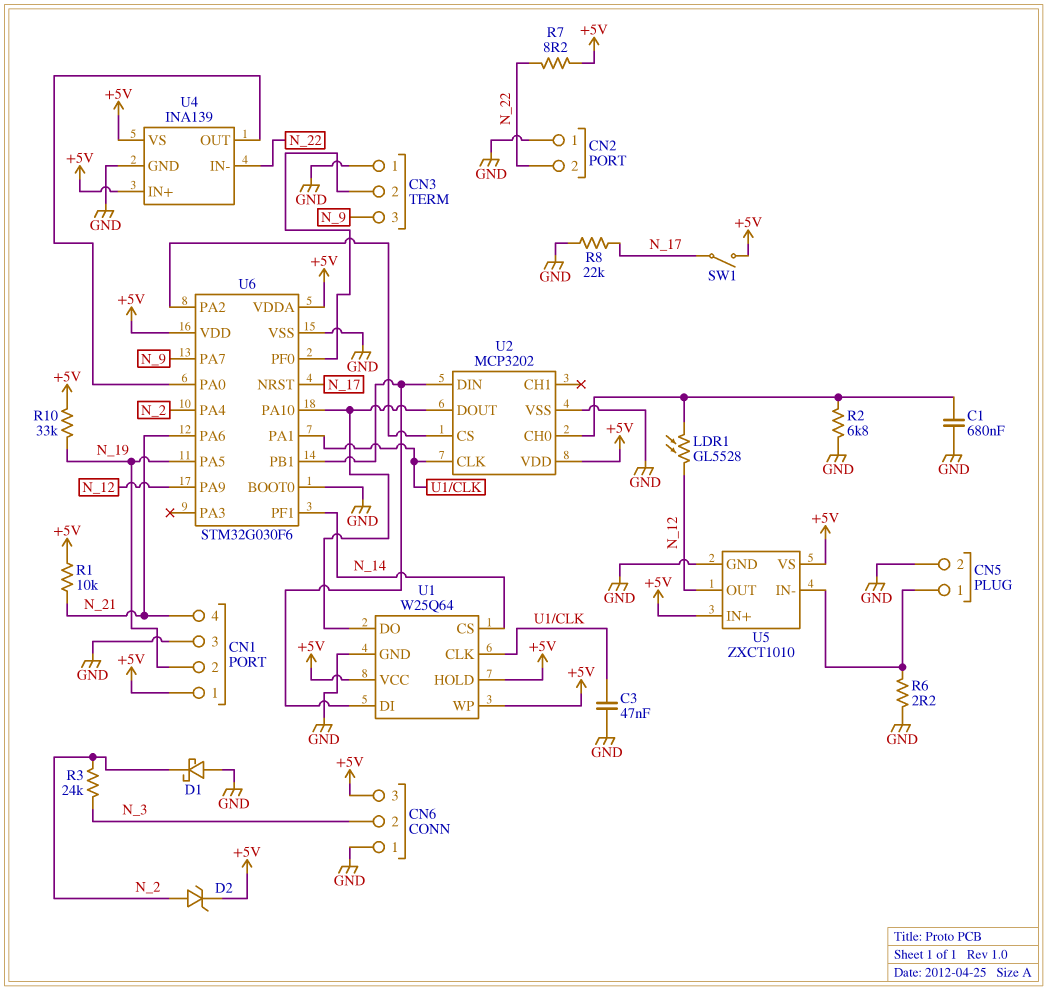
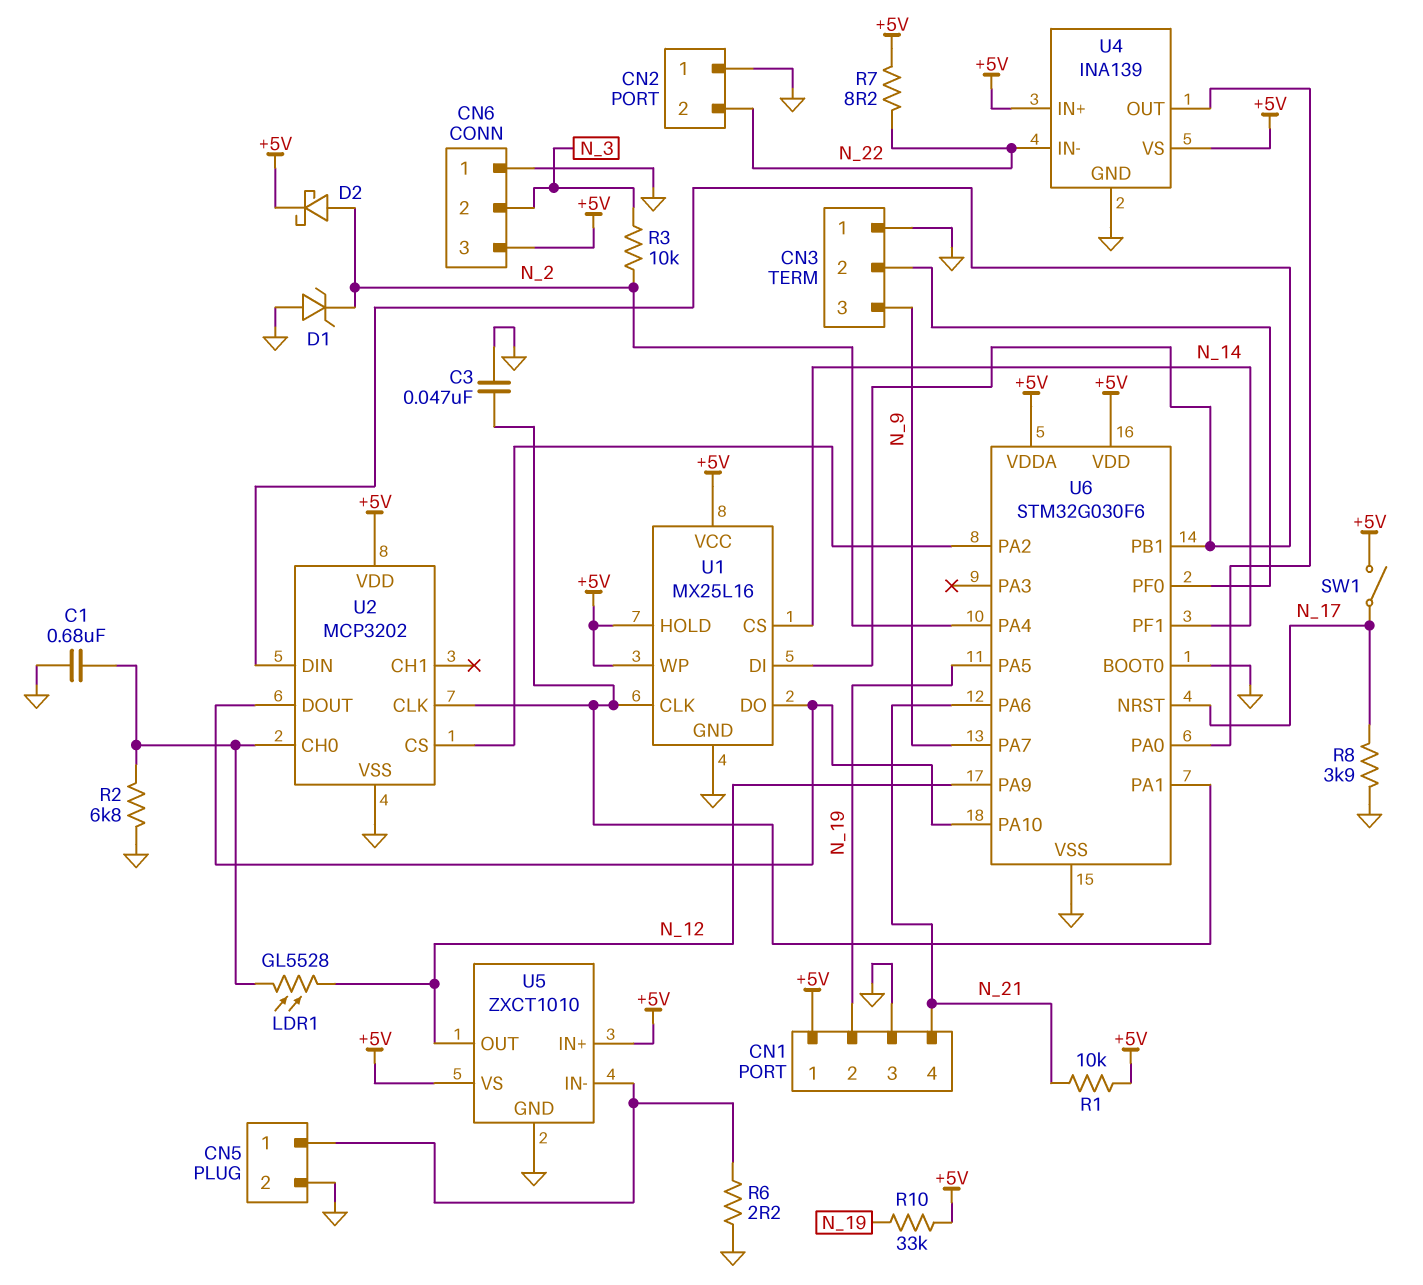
D1: schottky (A GND, K N_2) -> zener (A GND, K N_2)
D2: zener (A N_2, K +5V) -> schottky (A N_2, K +5V)
R3: 24k (N_2, N_3) -> 10k (N_2, N_3)
R8: 22k (GND, N_17) -> 3.9k (GND, N_17)
U1: W25Q64 -> MX25L16

